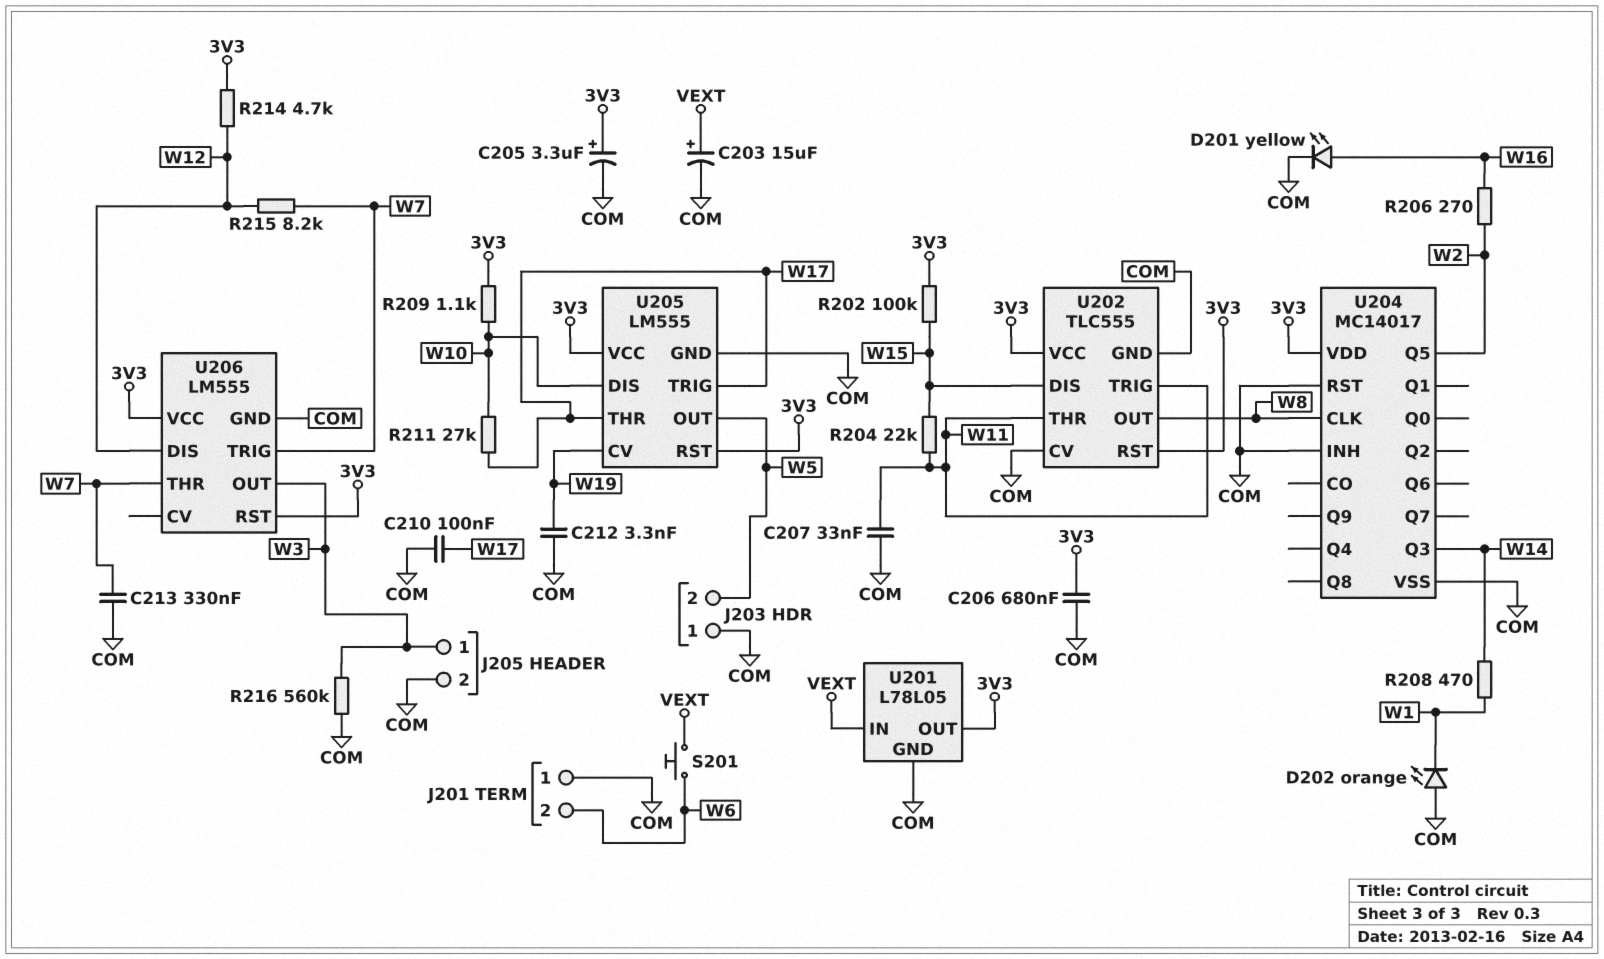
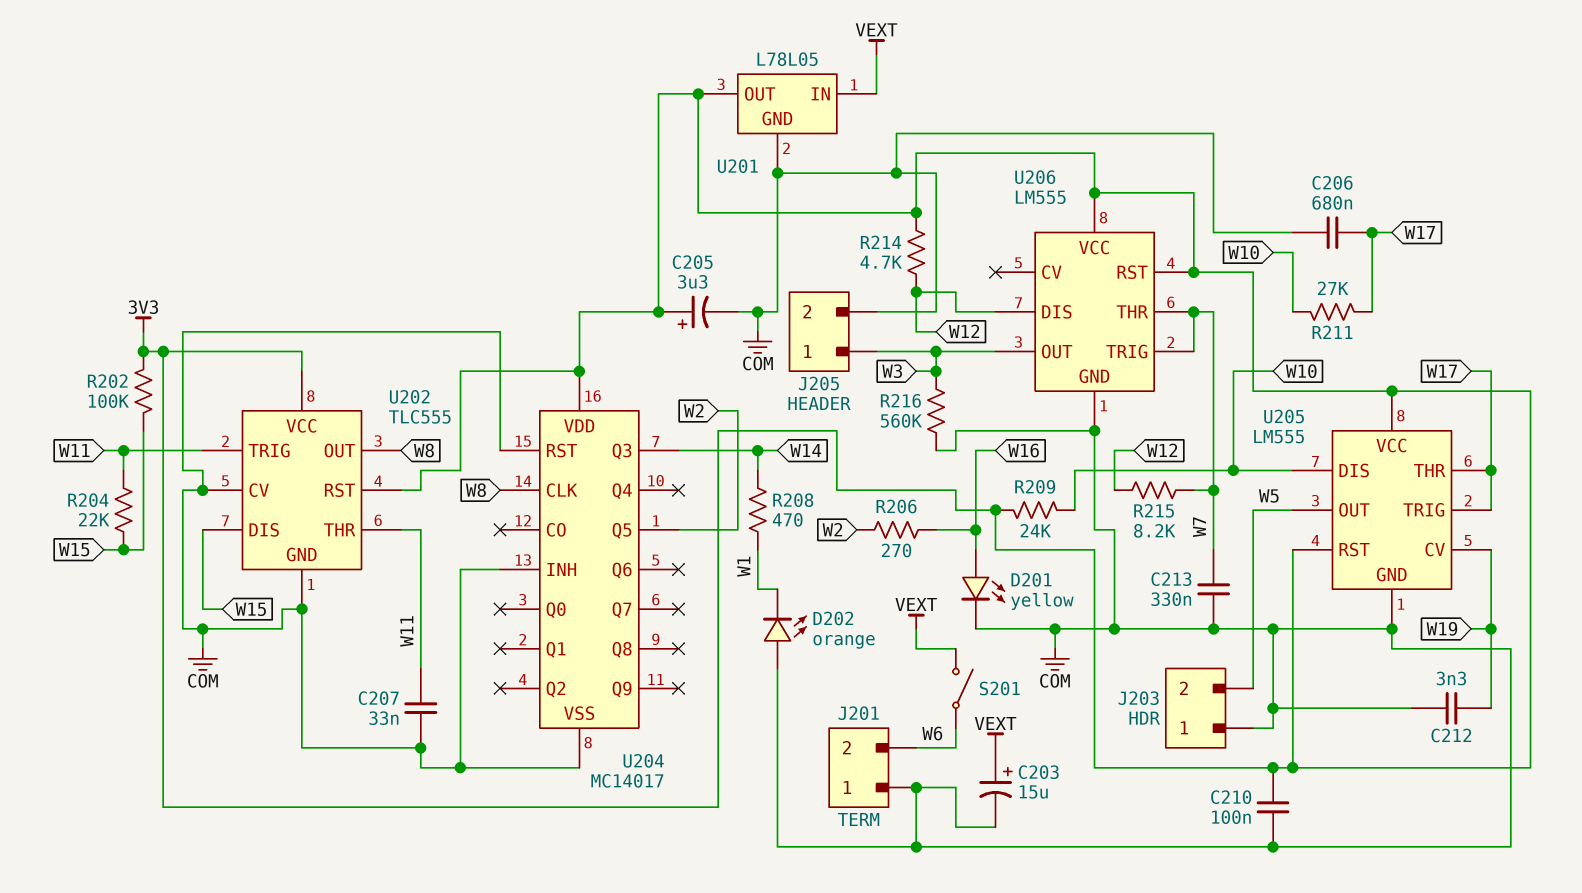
C206: 680nF (3V3, COM) -> 680nF (COM, W17)
C210: 100nF (COM, W17) -> 100nF (3V3, COM)
R209: 1.1k (3V3, W10) -> 24k (3V3, W10)
S201: button (VEXT, W6) -> switch (VEXT, W6)

